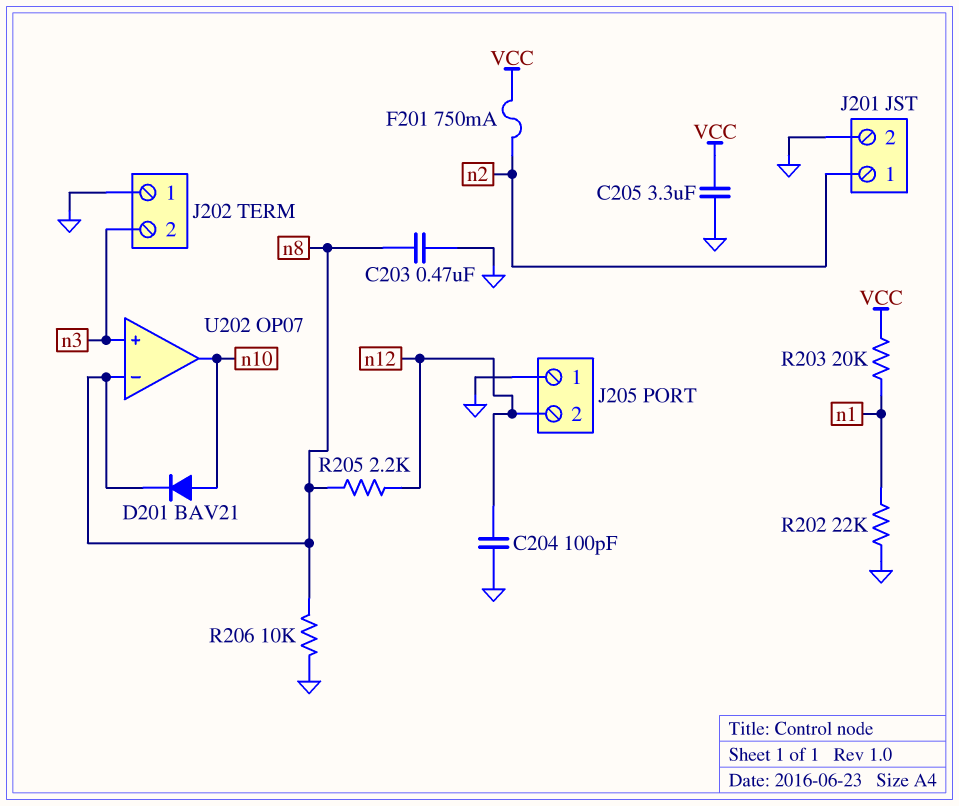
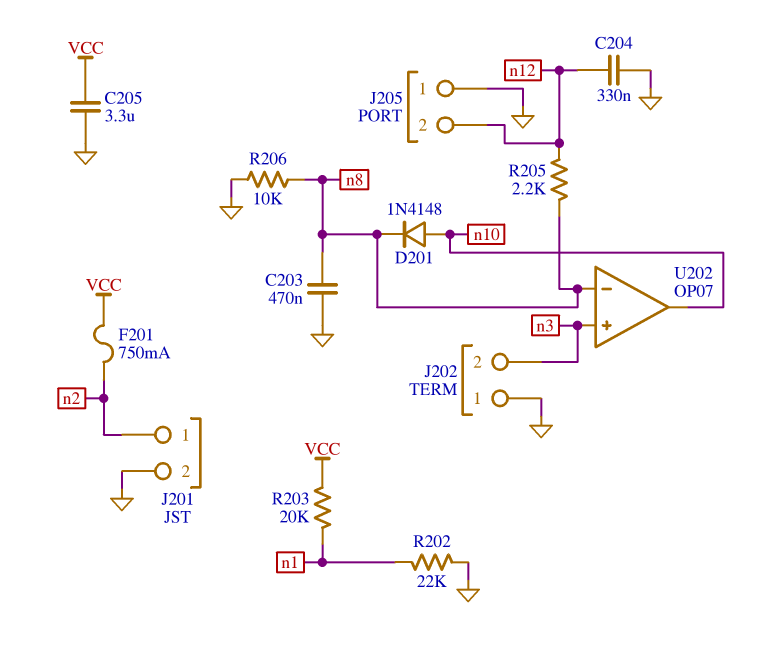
C204: 100pF (GND, n12) -> 330nF (GND, n12)
D201: diode BAV21 (A n10, K n8) -> diode 1N4148 (A n10, K n8)

